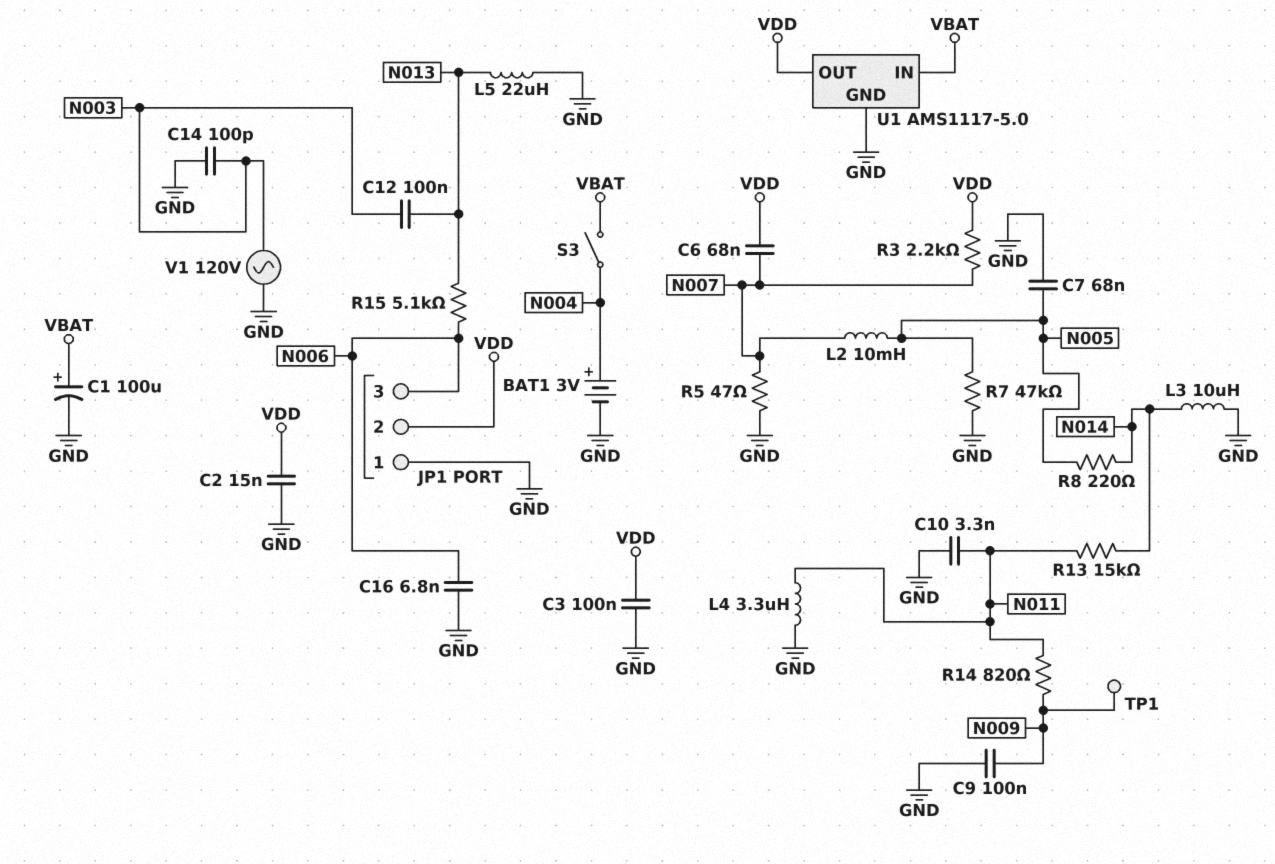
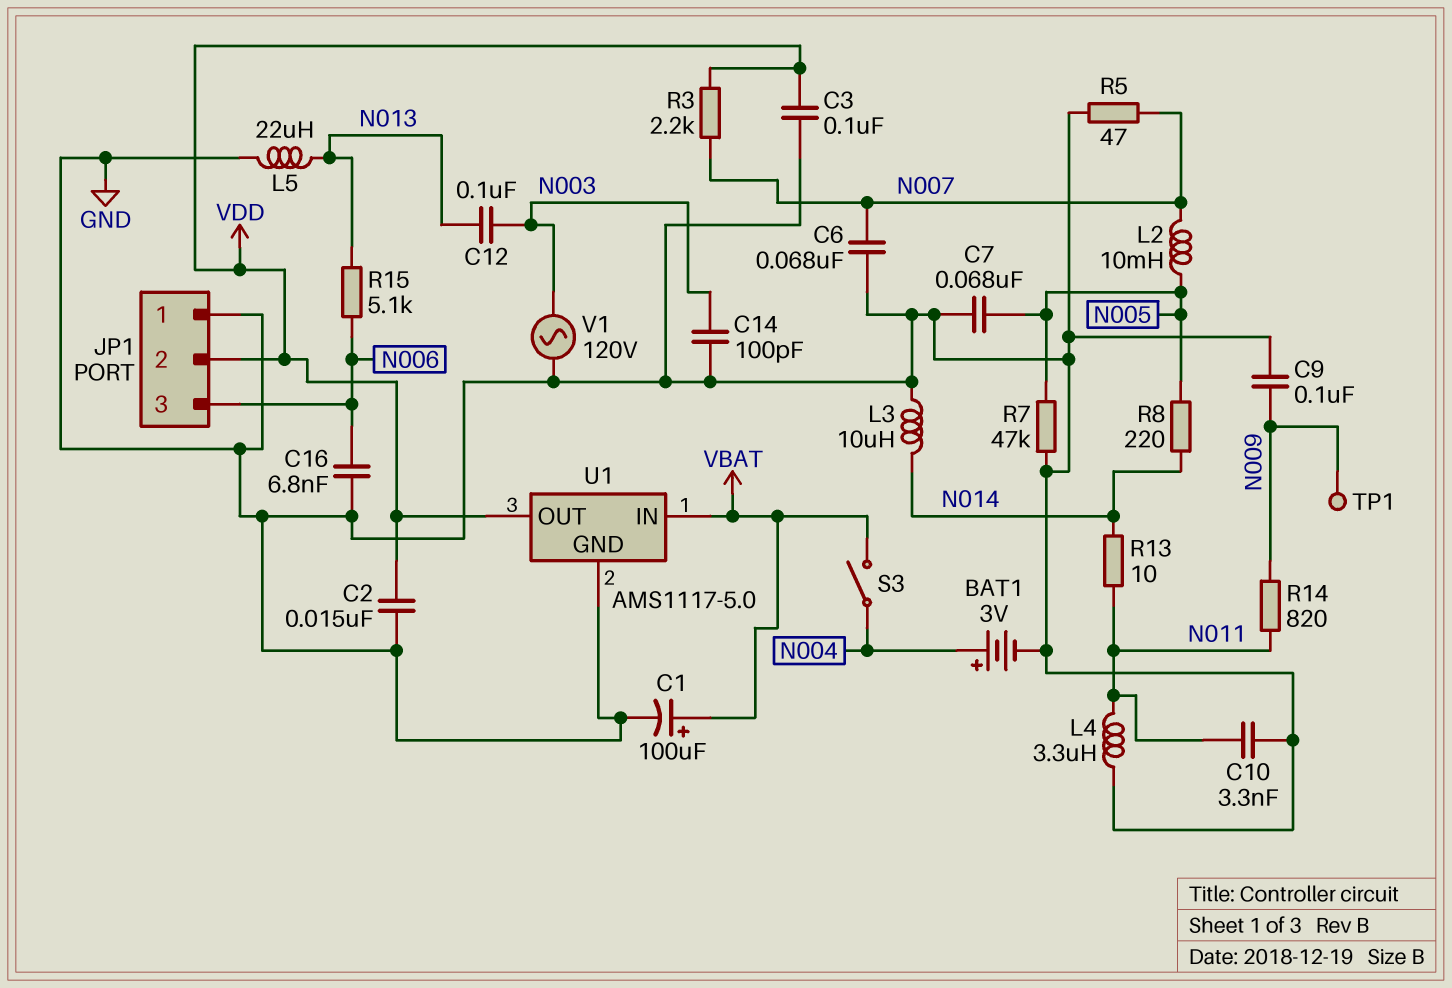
C6: 68nF (N007, VDD) -> 68nF (GND, N007)
R13: 15k (N011, N014) -> 10 (N011, N014)

